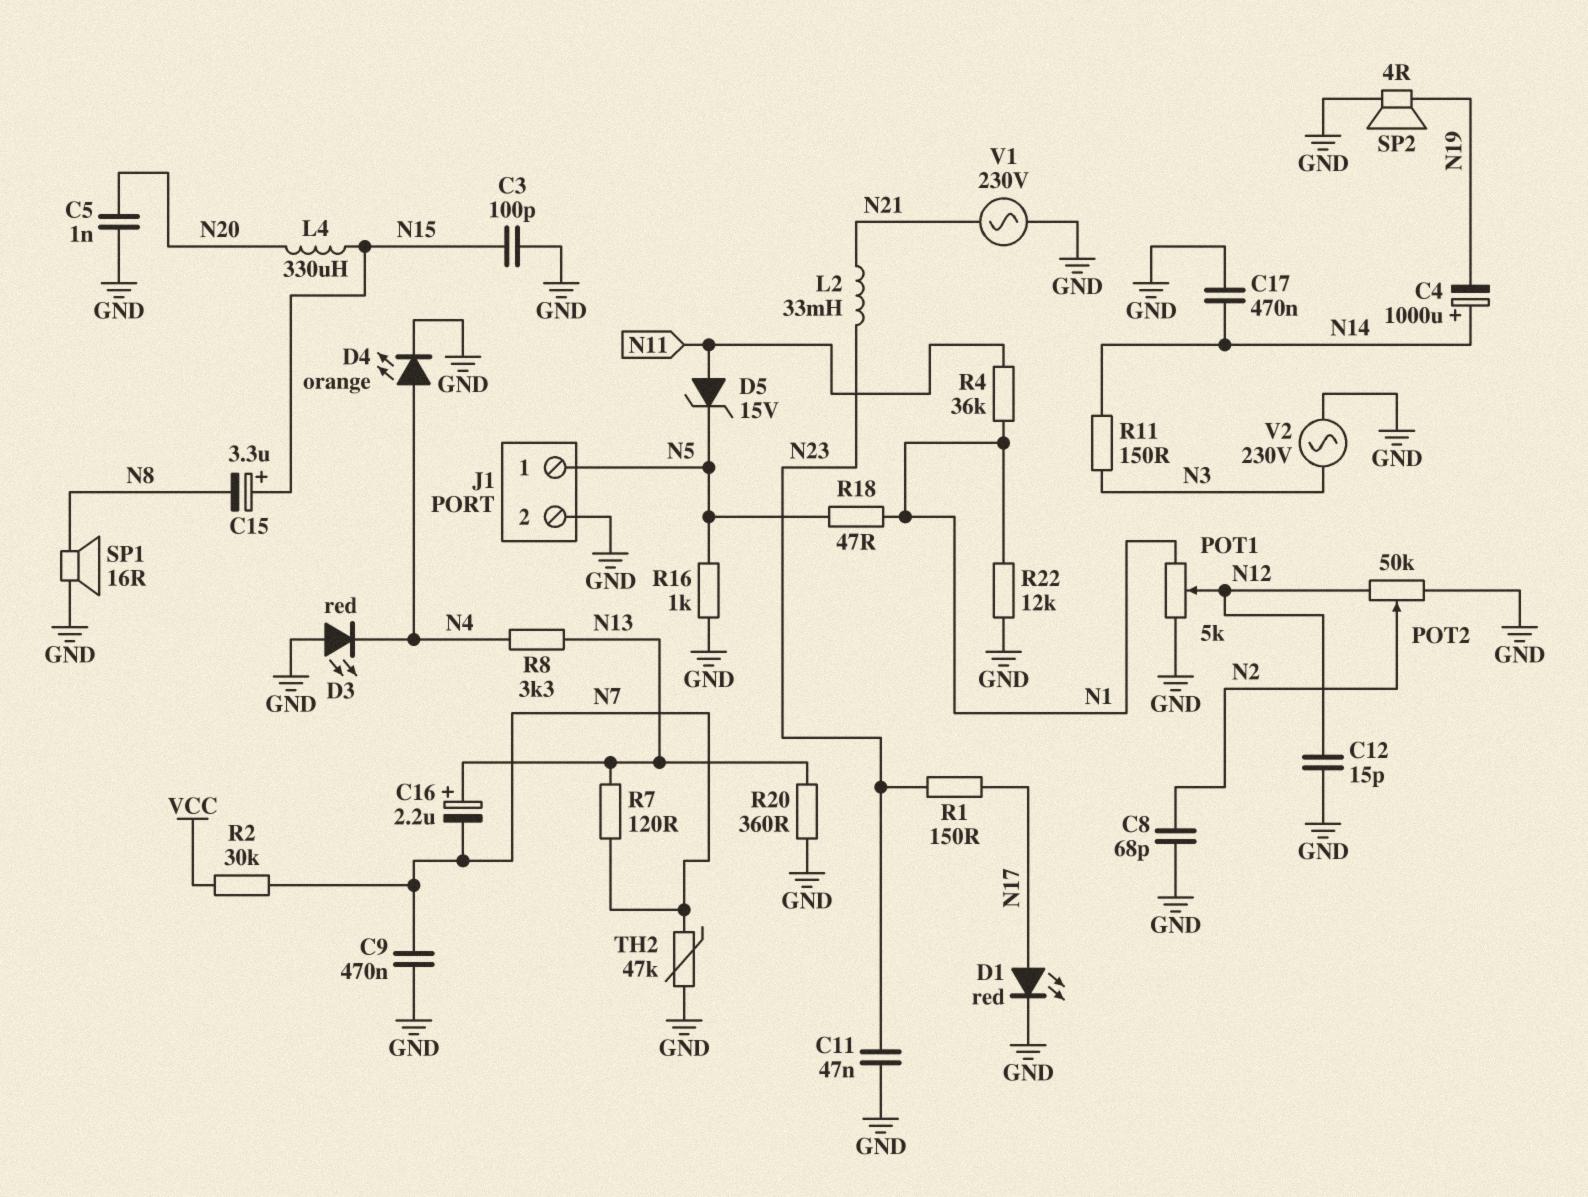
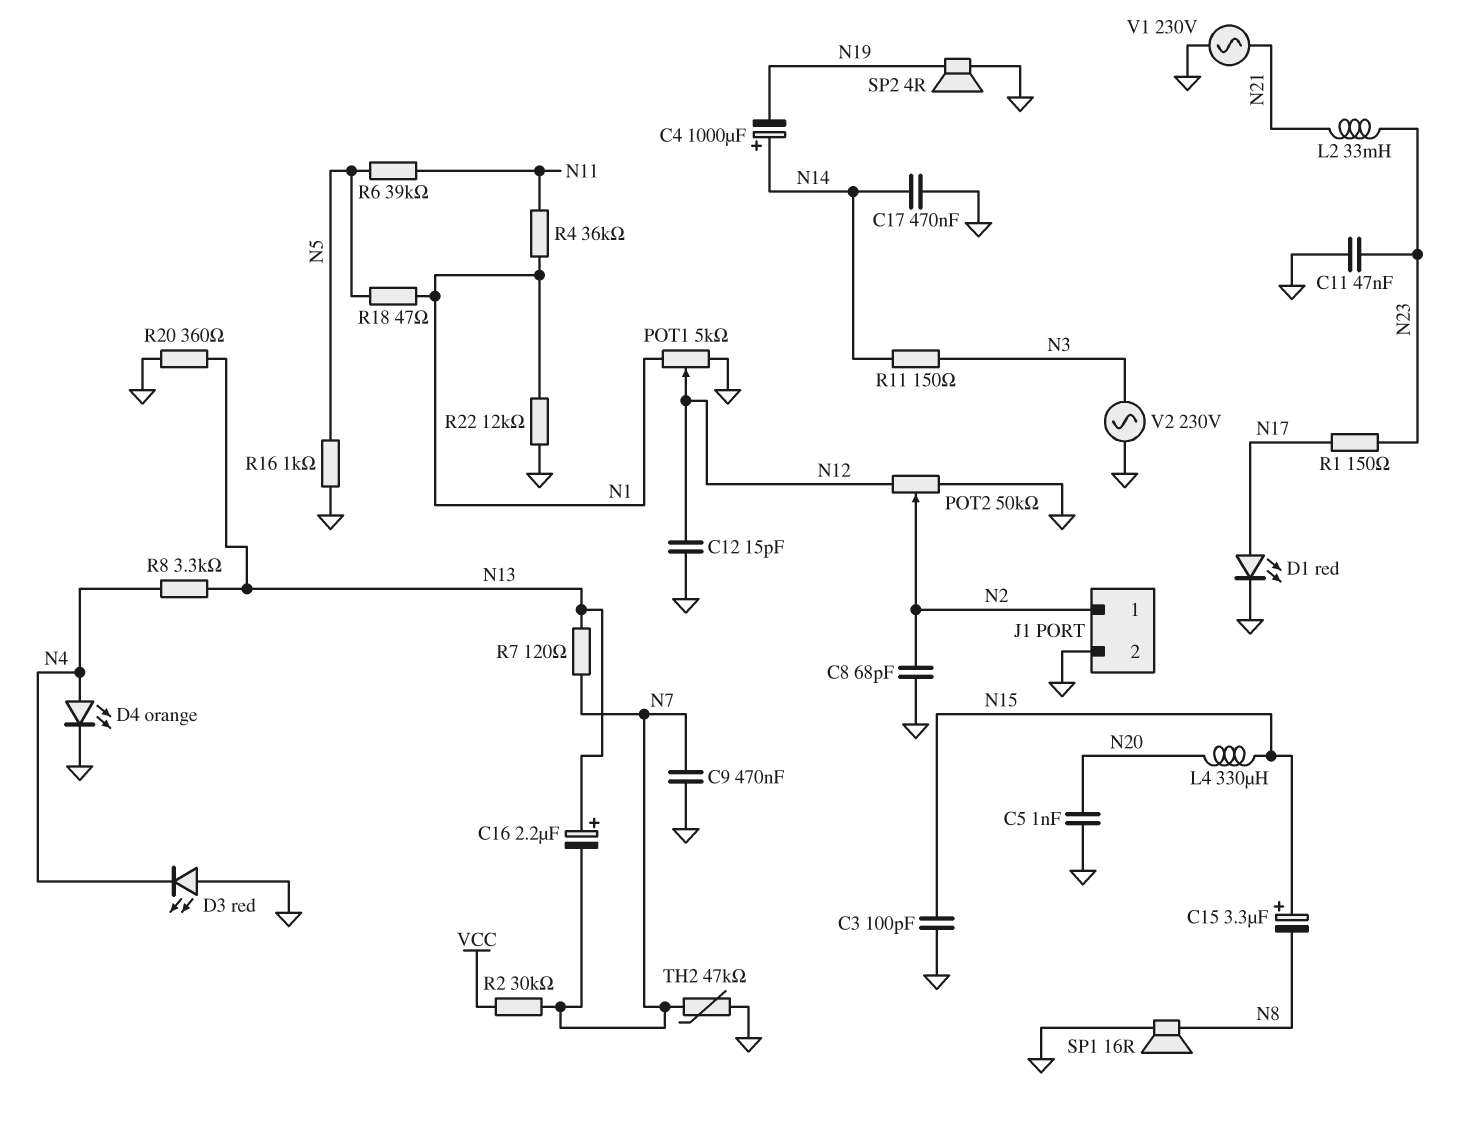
D5: zener 15V (A N11, K N5) -> none
J1 pin 1: N5 -> N2
R6: none -> 39k (N5, N11)

